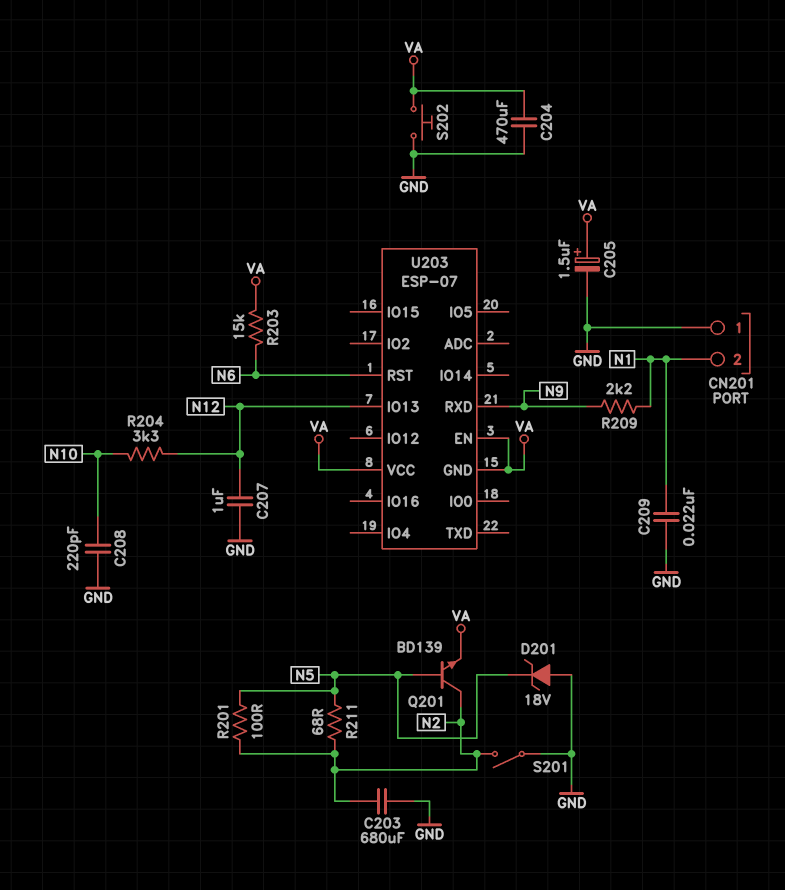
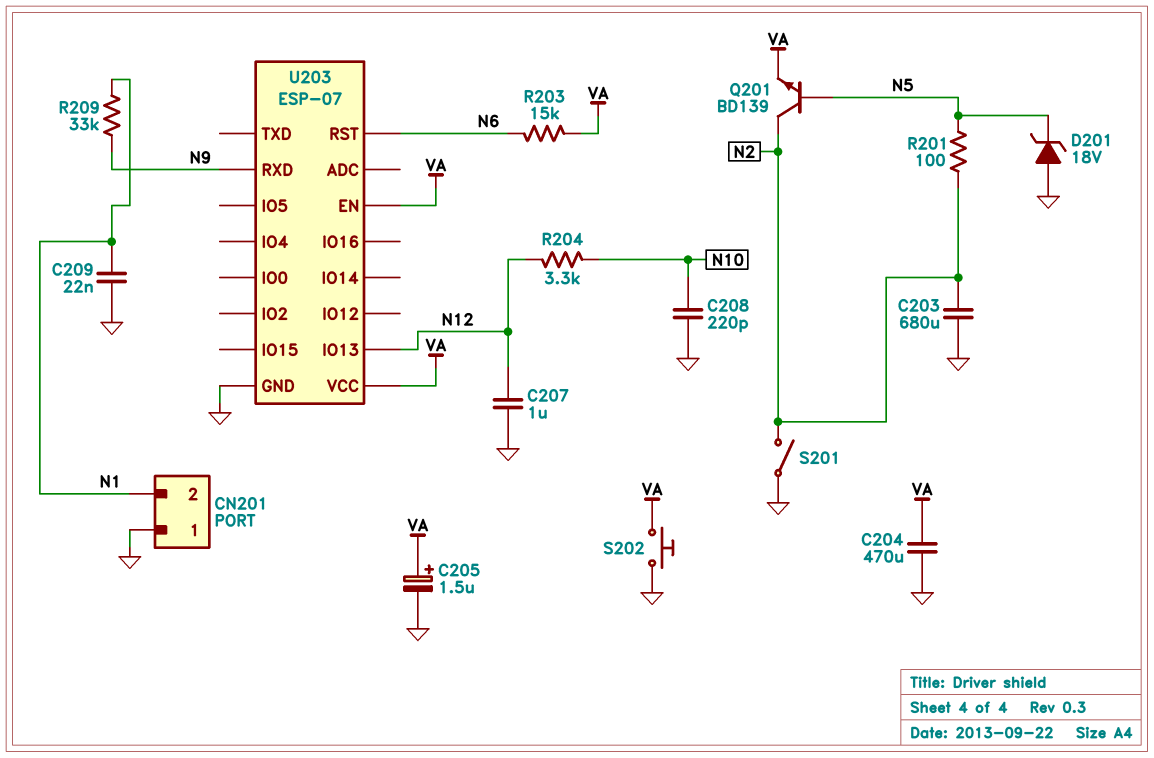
R209: 2.2k (N1, N9) -> 33k (N1, N9)
R211: 68 (N2, N5) -> none
U203 pin GND: VA -> GND

